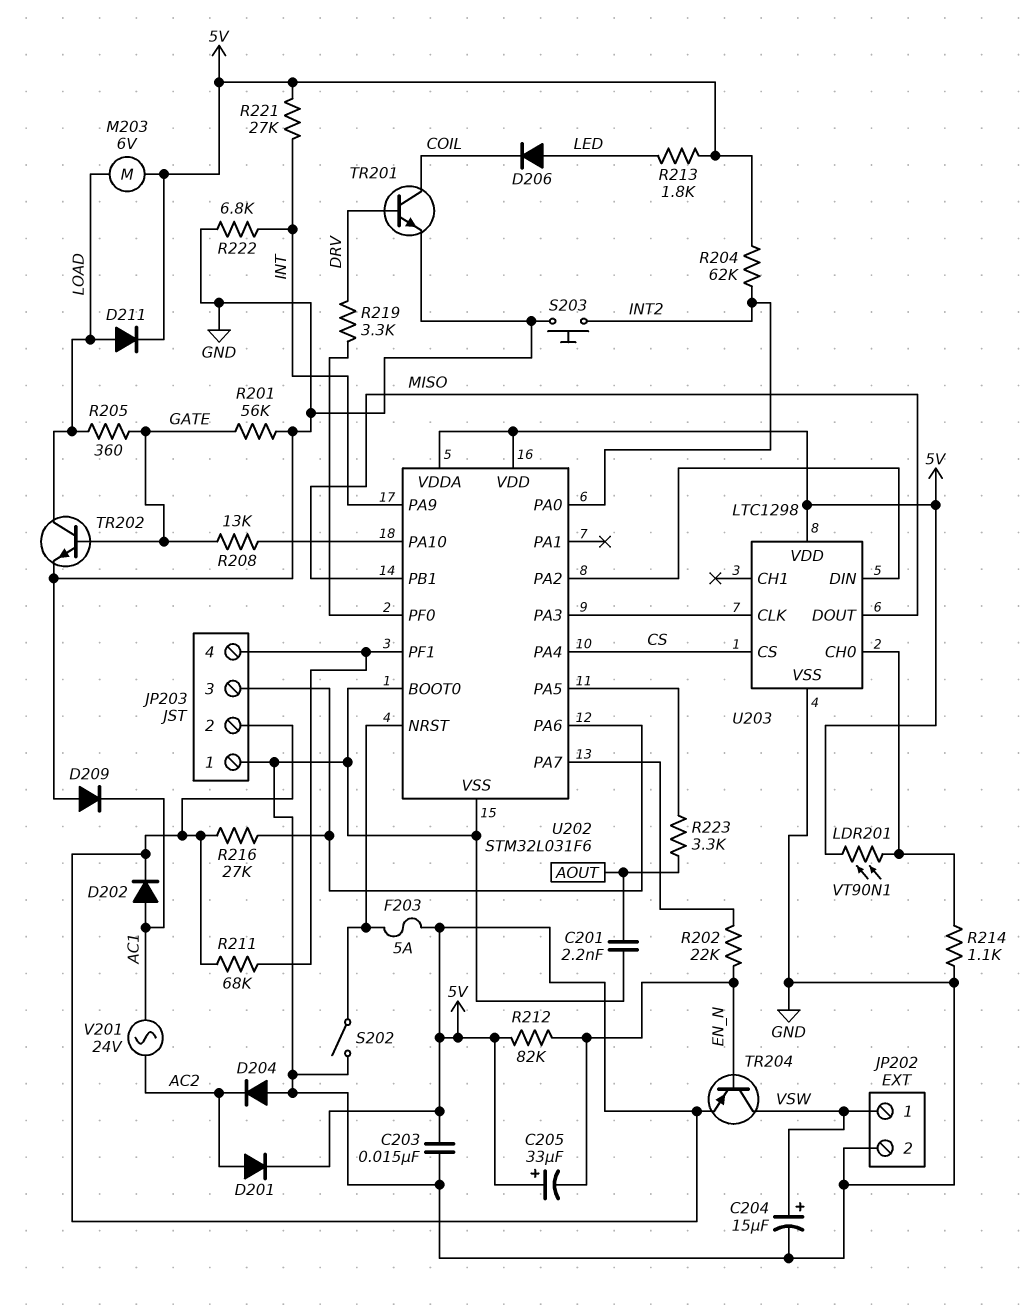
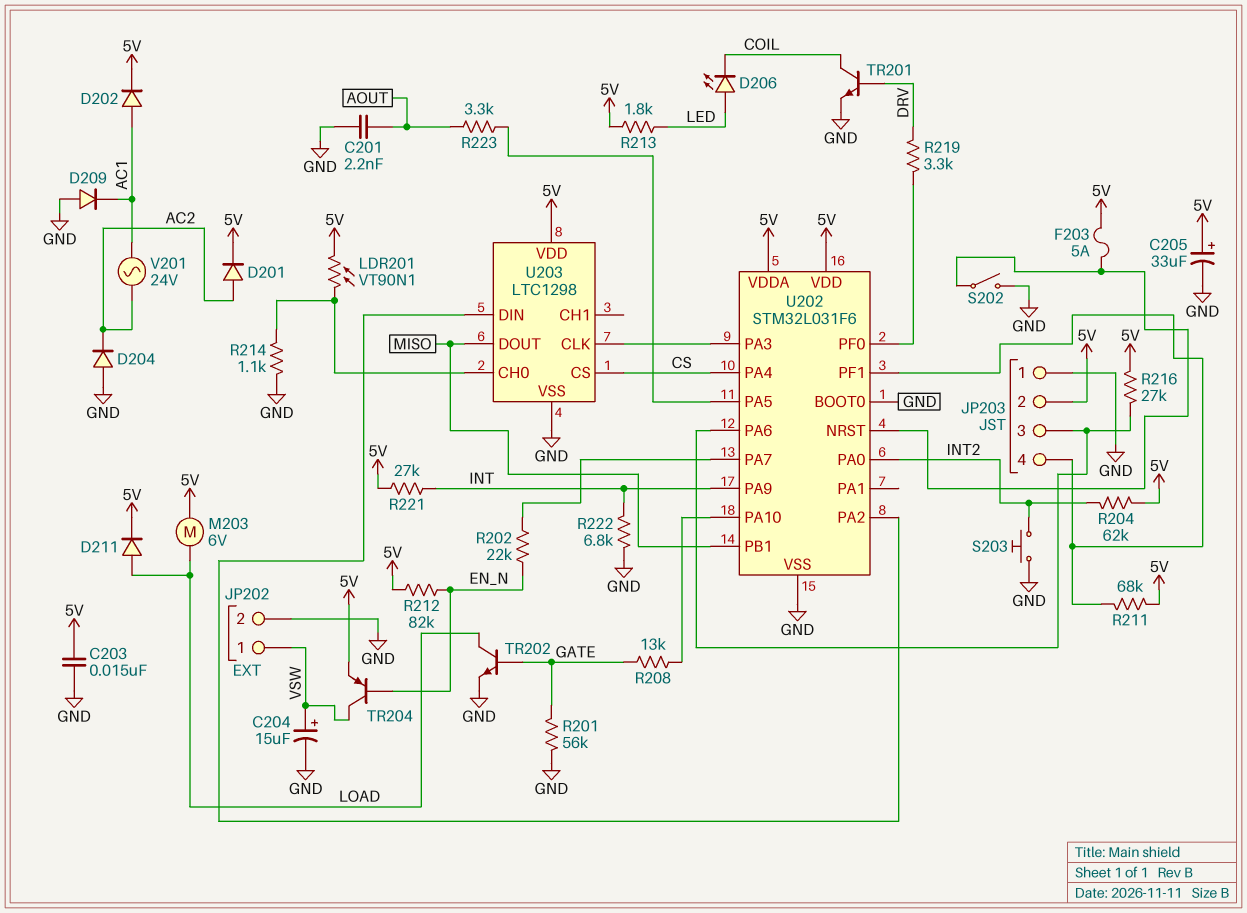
C205: 33uF (plus 5V, minus EN_N) -> 33uF (plus 5V, minus GND)
D206: diode (A LED, K COIL) -> LED (A LED, K COIL)
R205: 360 (GATE, LOAD) -> none

